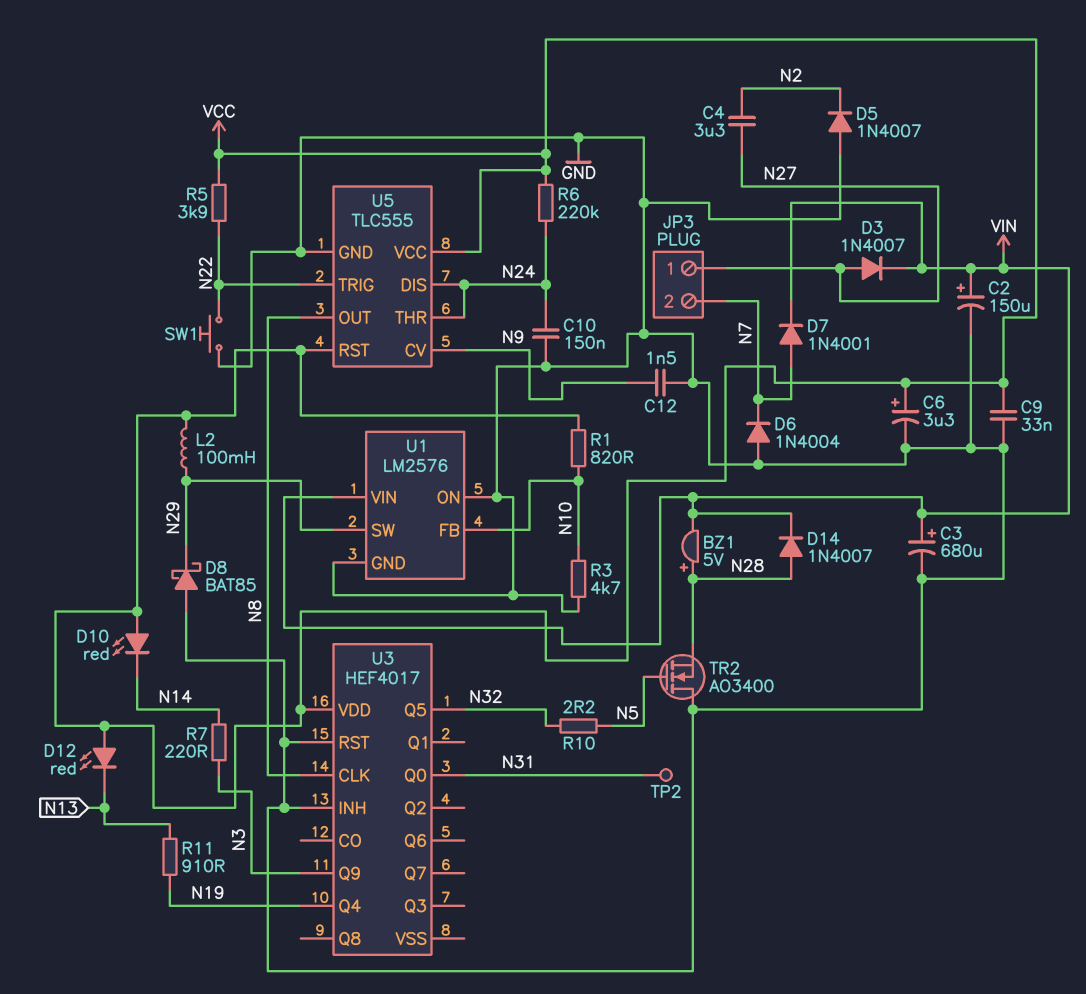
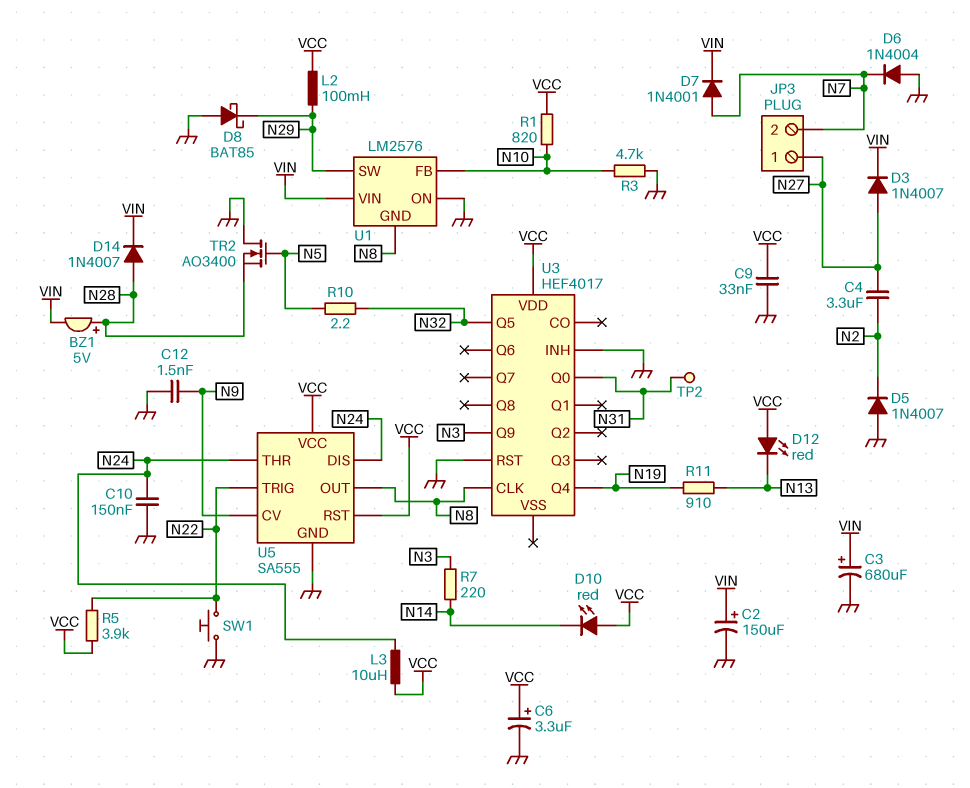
L3: none -> 10uH (N24, VCC)
R6: 220k (N24, VCC) -> none
U1 pin GND: GND -> N8
U5: TLC555 -> SA555

